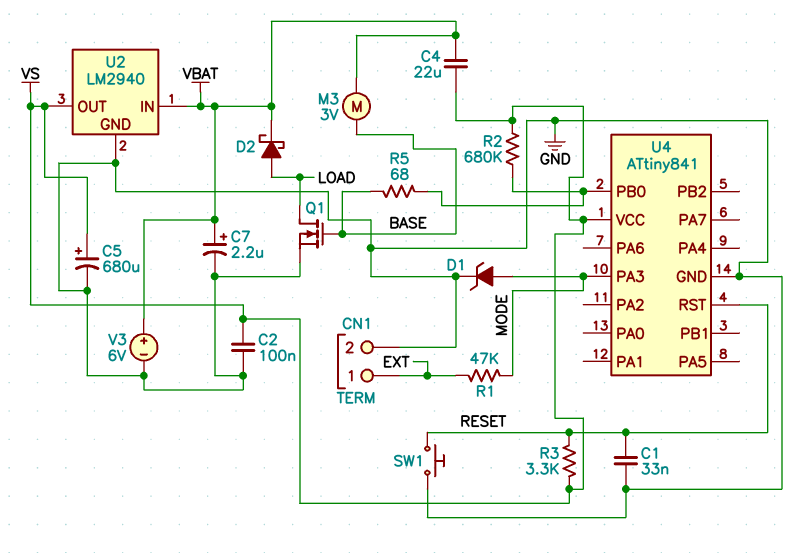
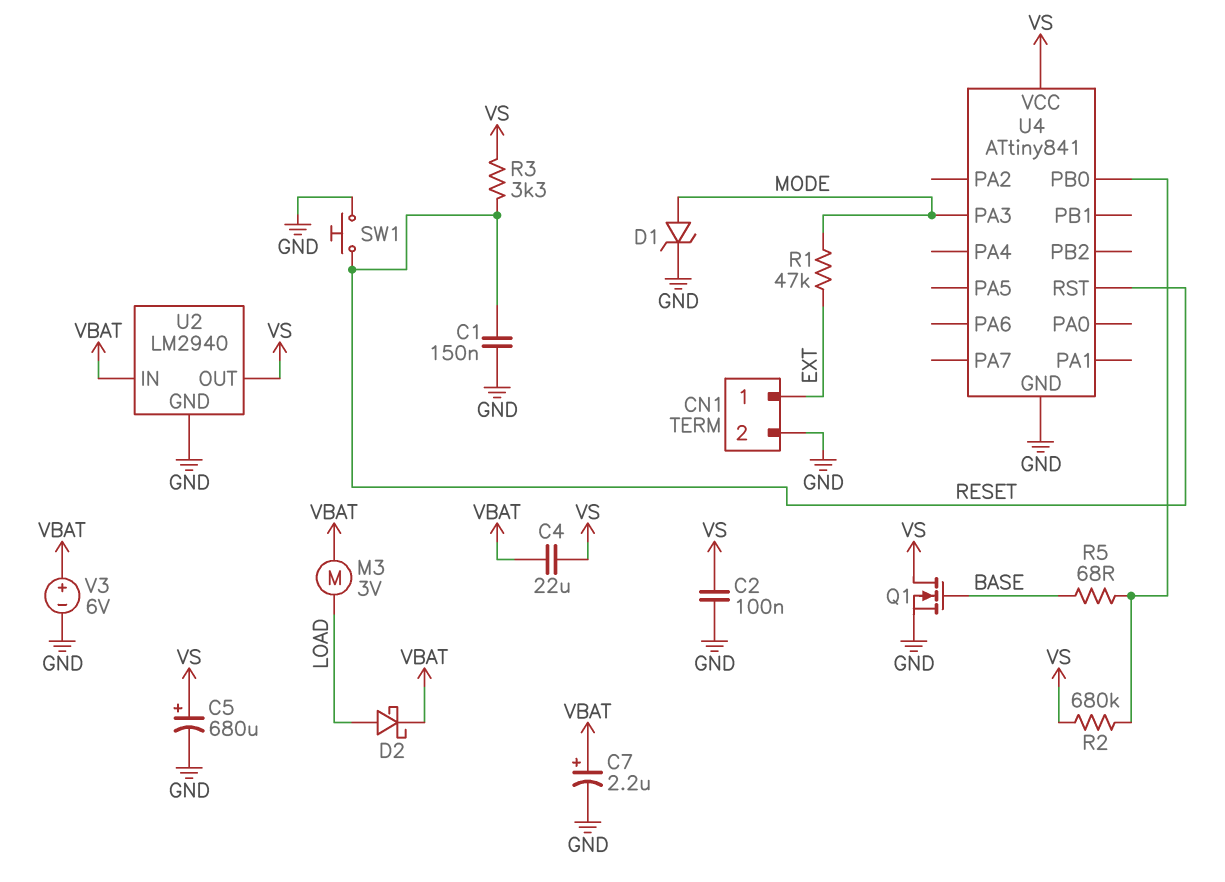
C1: 33nF (GND, RESET) -> 150nF (GND, RESET)
M3: motor 3V (BASE, VBAT) -> motor 3V (LOAD, VBAT)
Q1: NMOS (G BASE, D LOAD, S GND) -> NMOS (G BASE, D VS, S GND)

